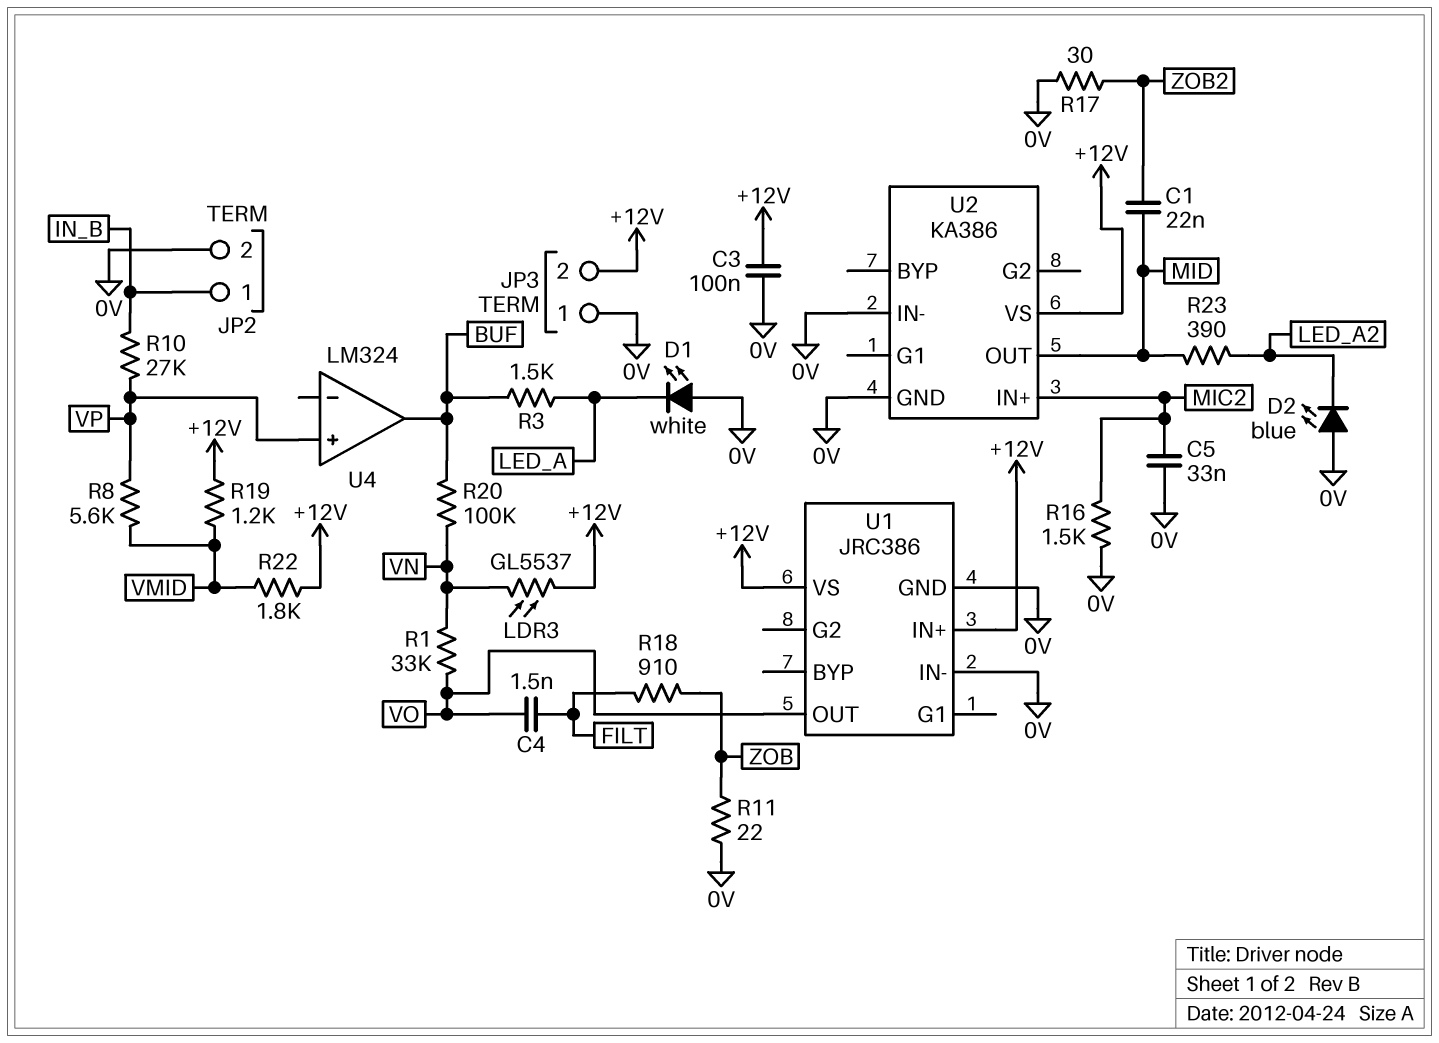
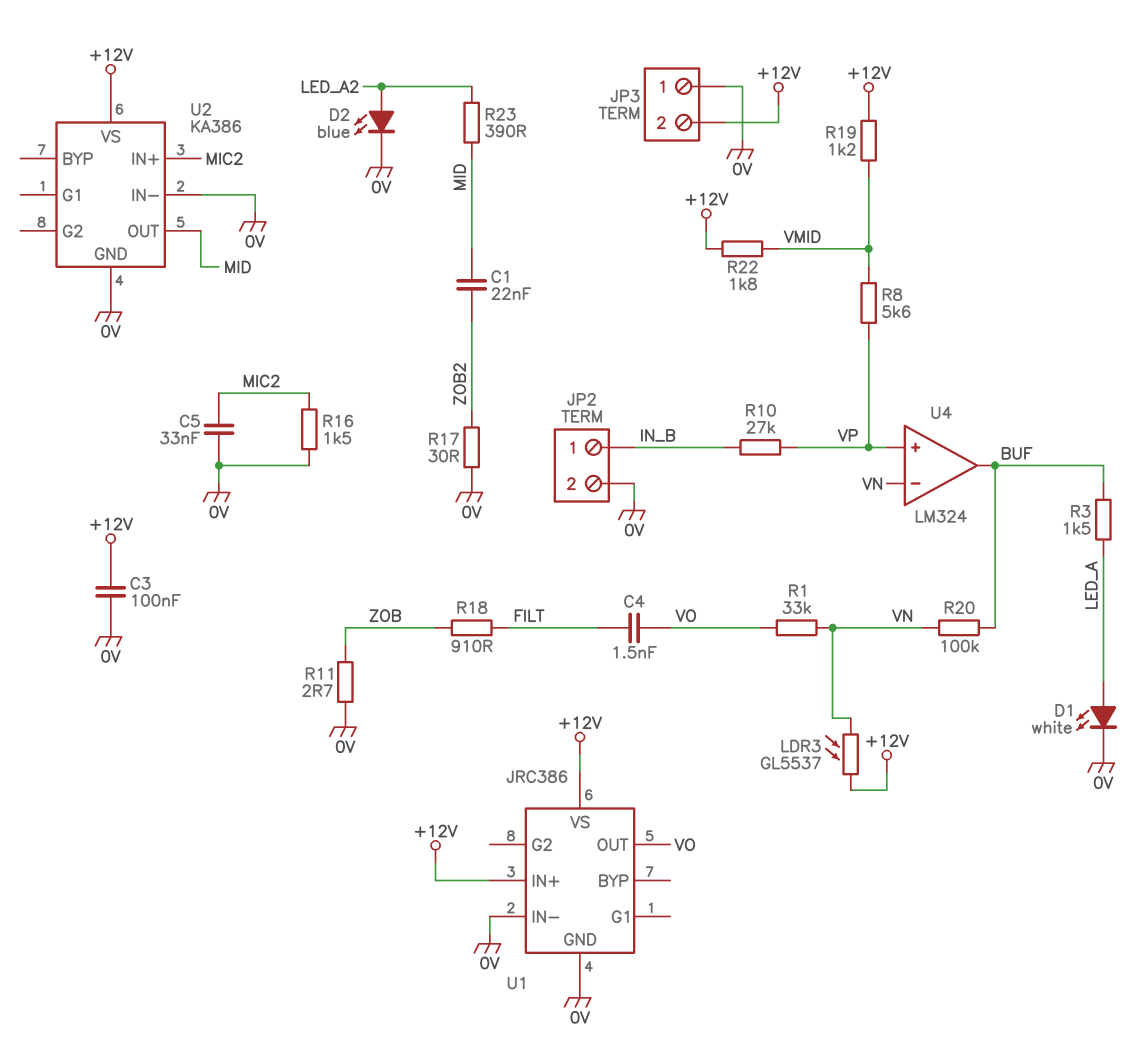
D1: LED white (A 0V, K LED_A) -> LED white (A LED_A, K 0V)
D2: LED blue (A 0V, K LED_A2) -> LED blue (A LED_A2, K 0V)
R11: 22 (0V, ZOB) -> 2.7 (0V, ZOB)
U4 pin in-: none -> VN

